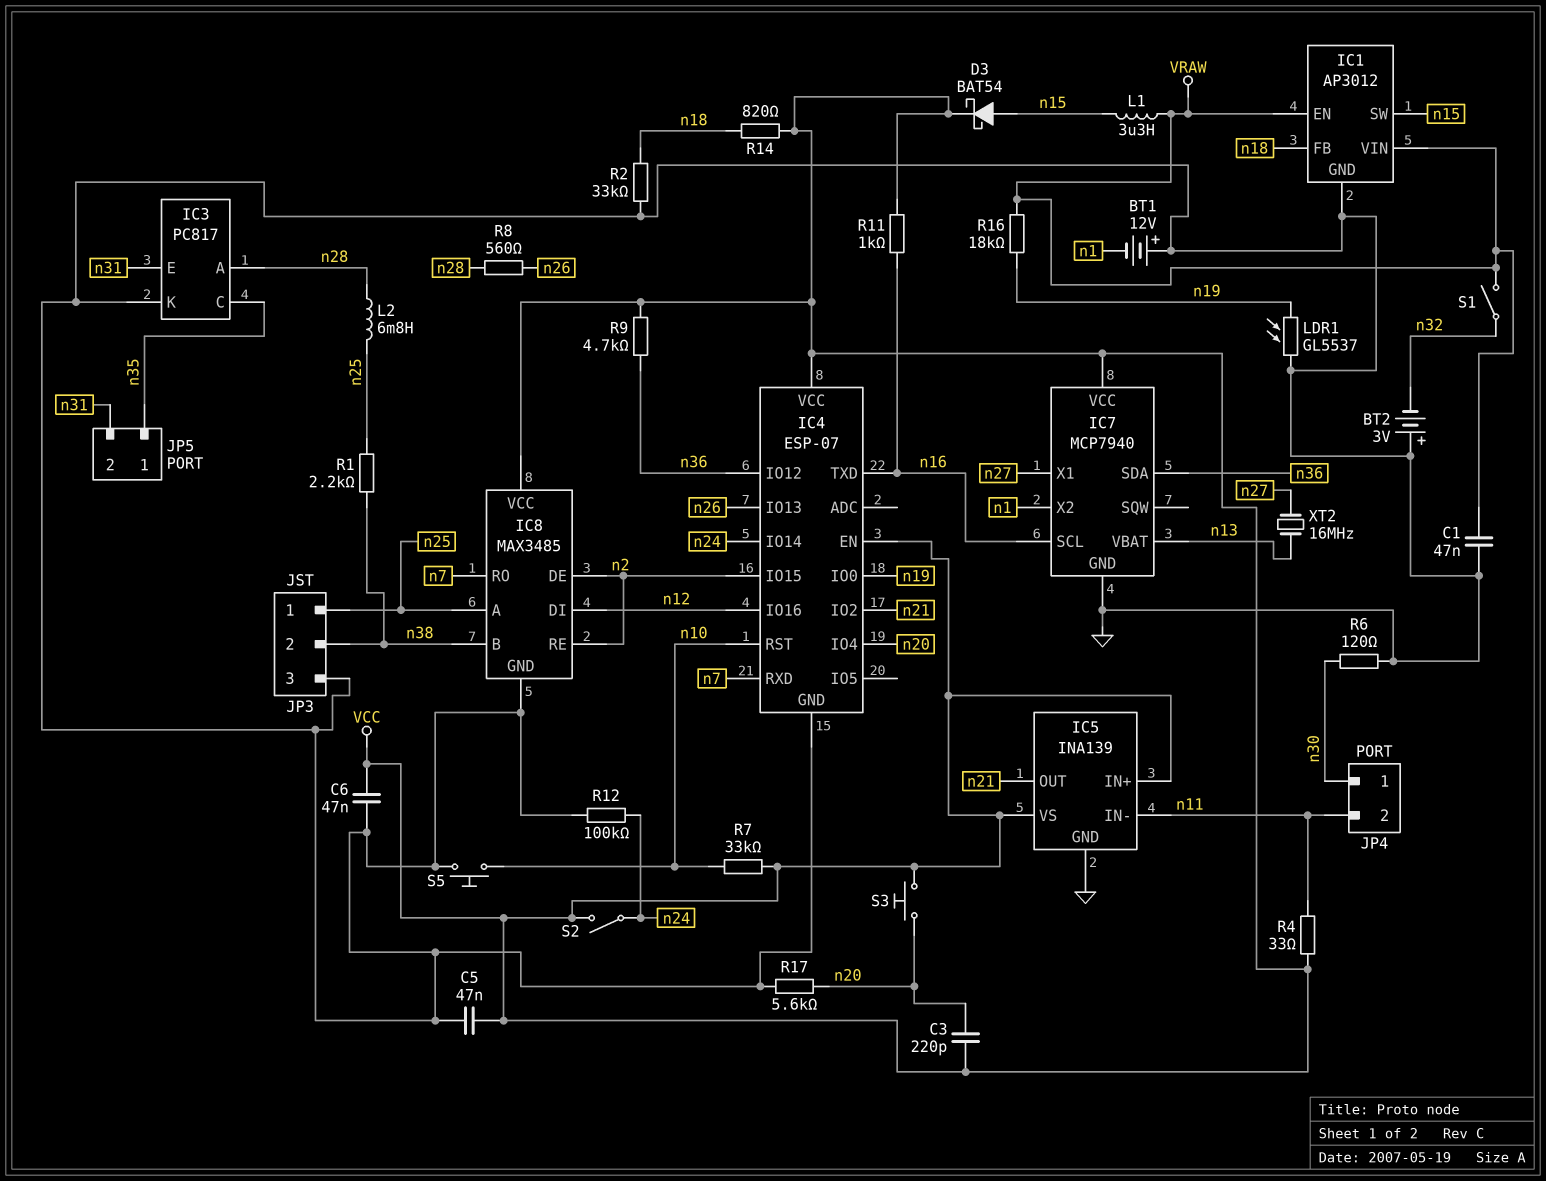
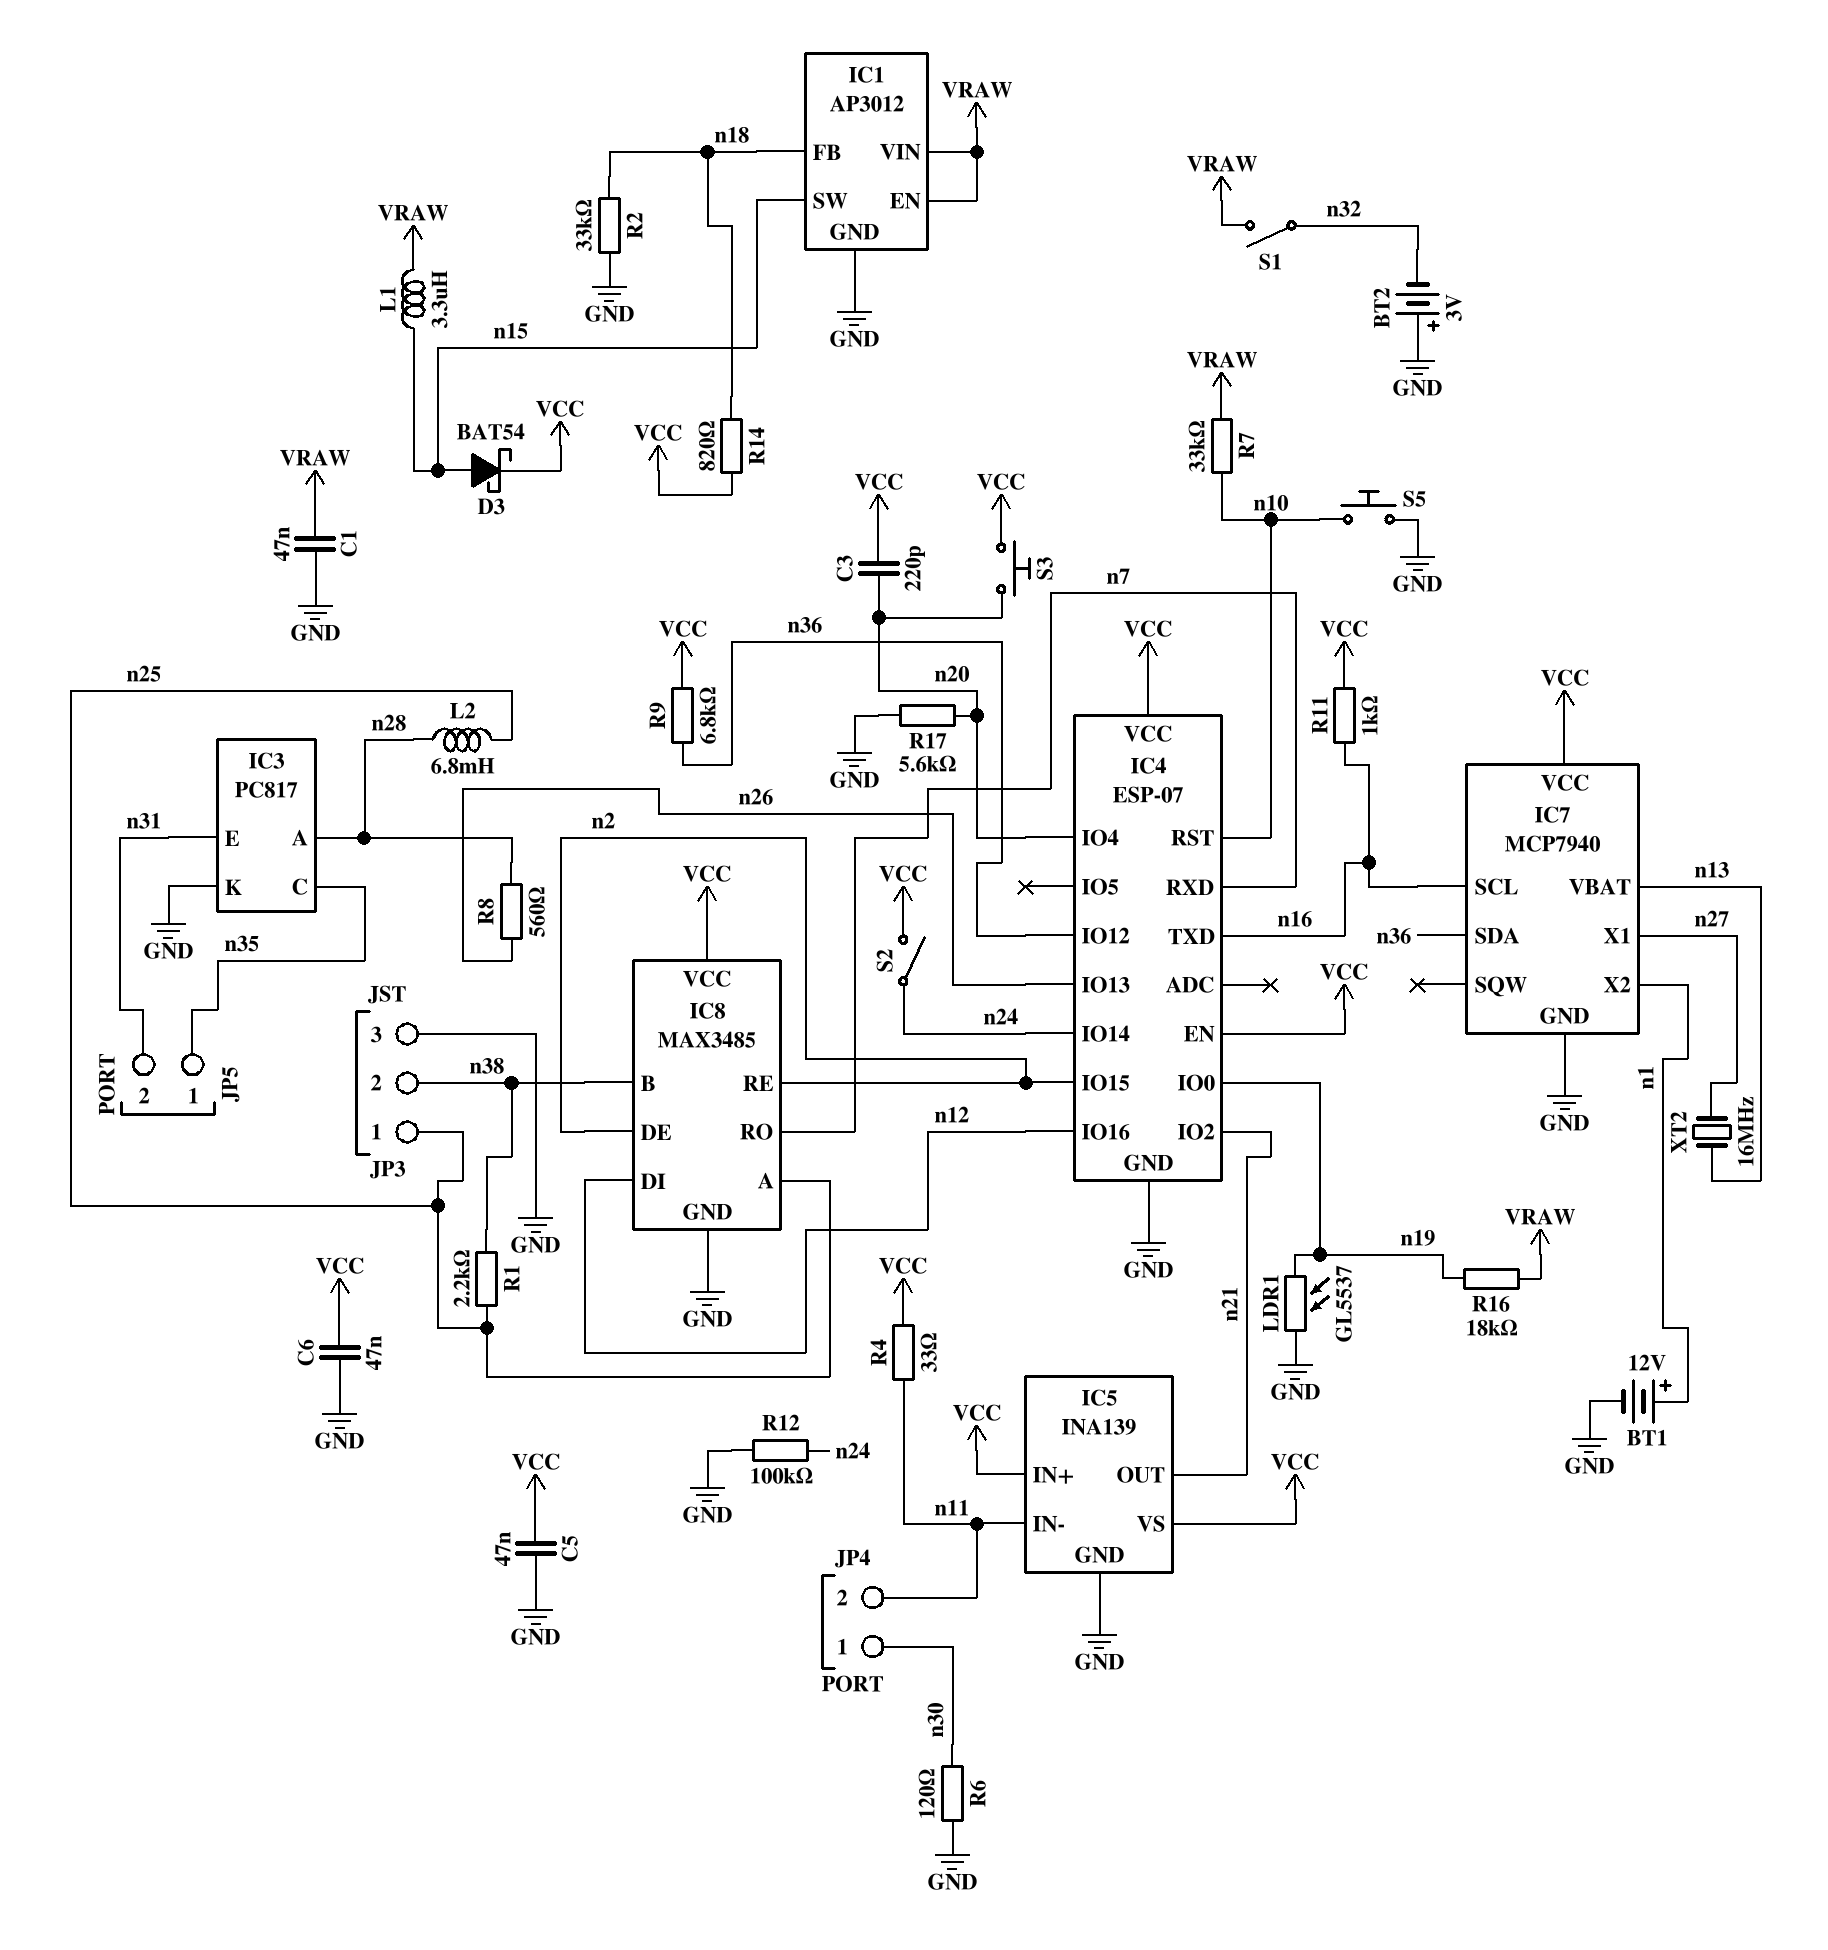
BT1: 12V (plus GND, minus n1) -> 12V (plus n1, minus GND)
R7: 33k (VCC, n10) -> 33k (VRAW, n10)
R9: 4.7k (VCC, n36) -> 6.8k (VCC, n36)

